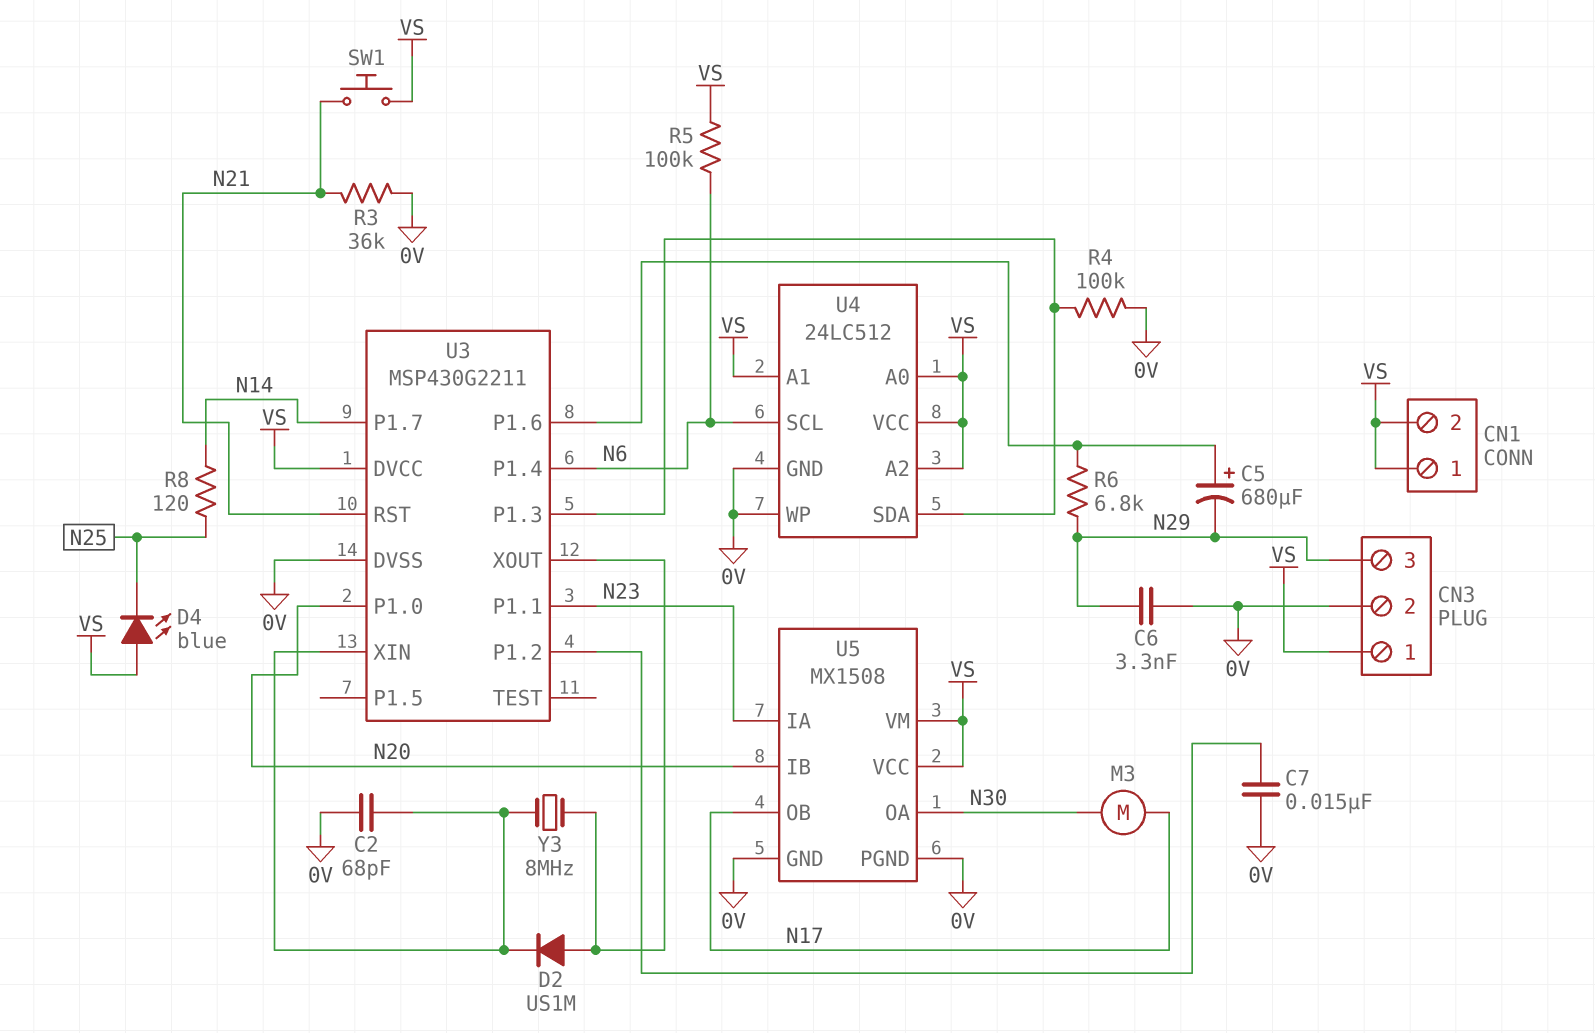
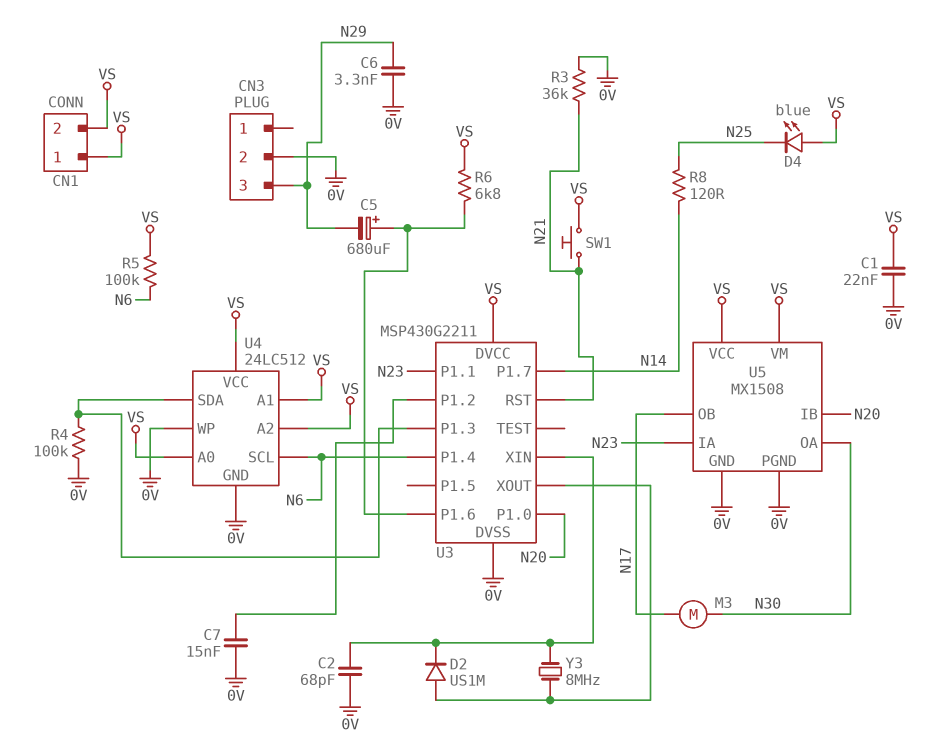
C1: none -> 22nF (0V, VS)
CN3 pin 1: VS -> none
R6: 6.8k (N29, U3/P1.6) -> 6.8k (U3/P1.6, VS)

